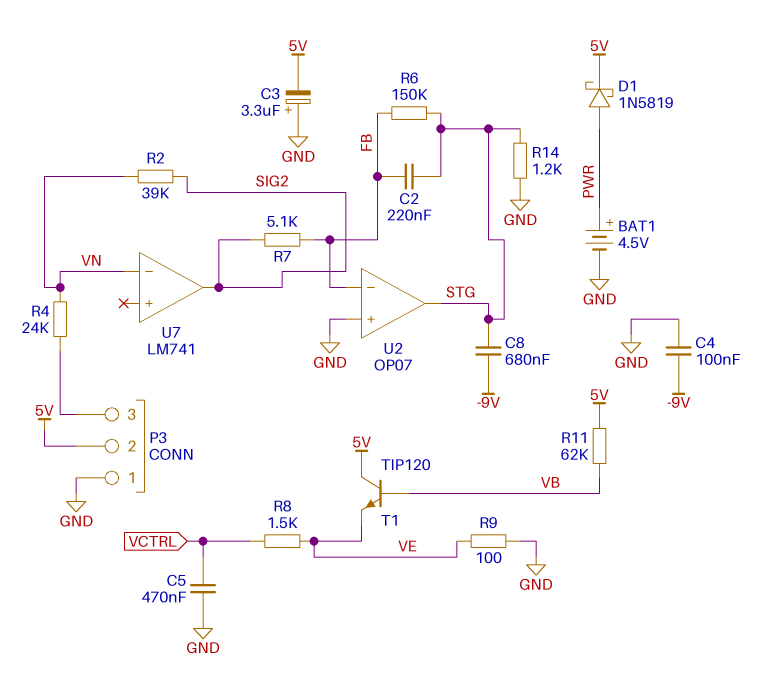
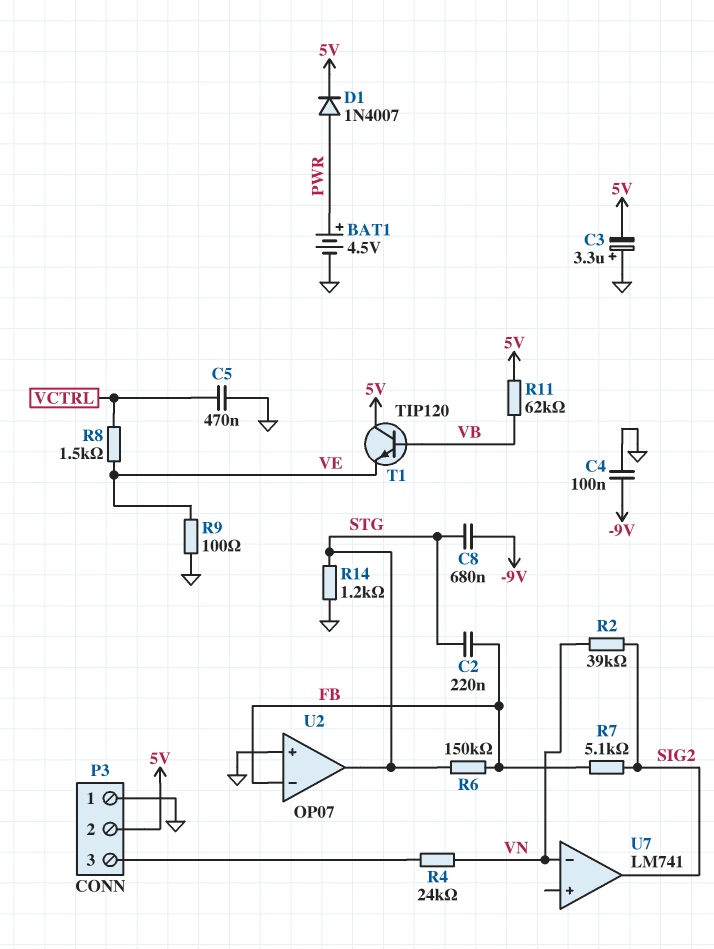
D1: schottky 1N5819 (A PWR, K 5V) -> diode 1N4007 (A PWR, K 5V)

